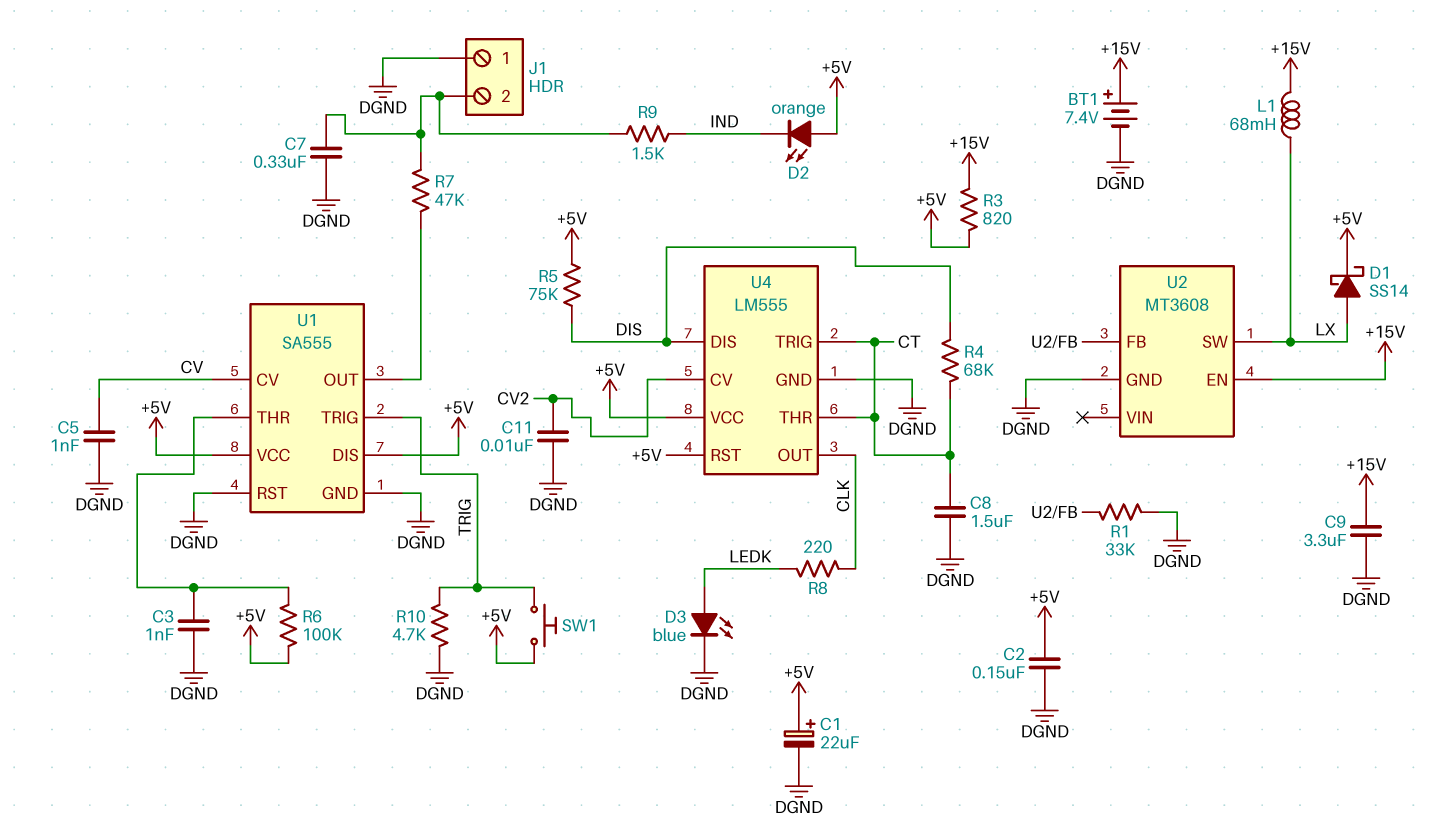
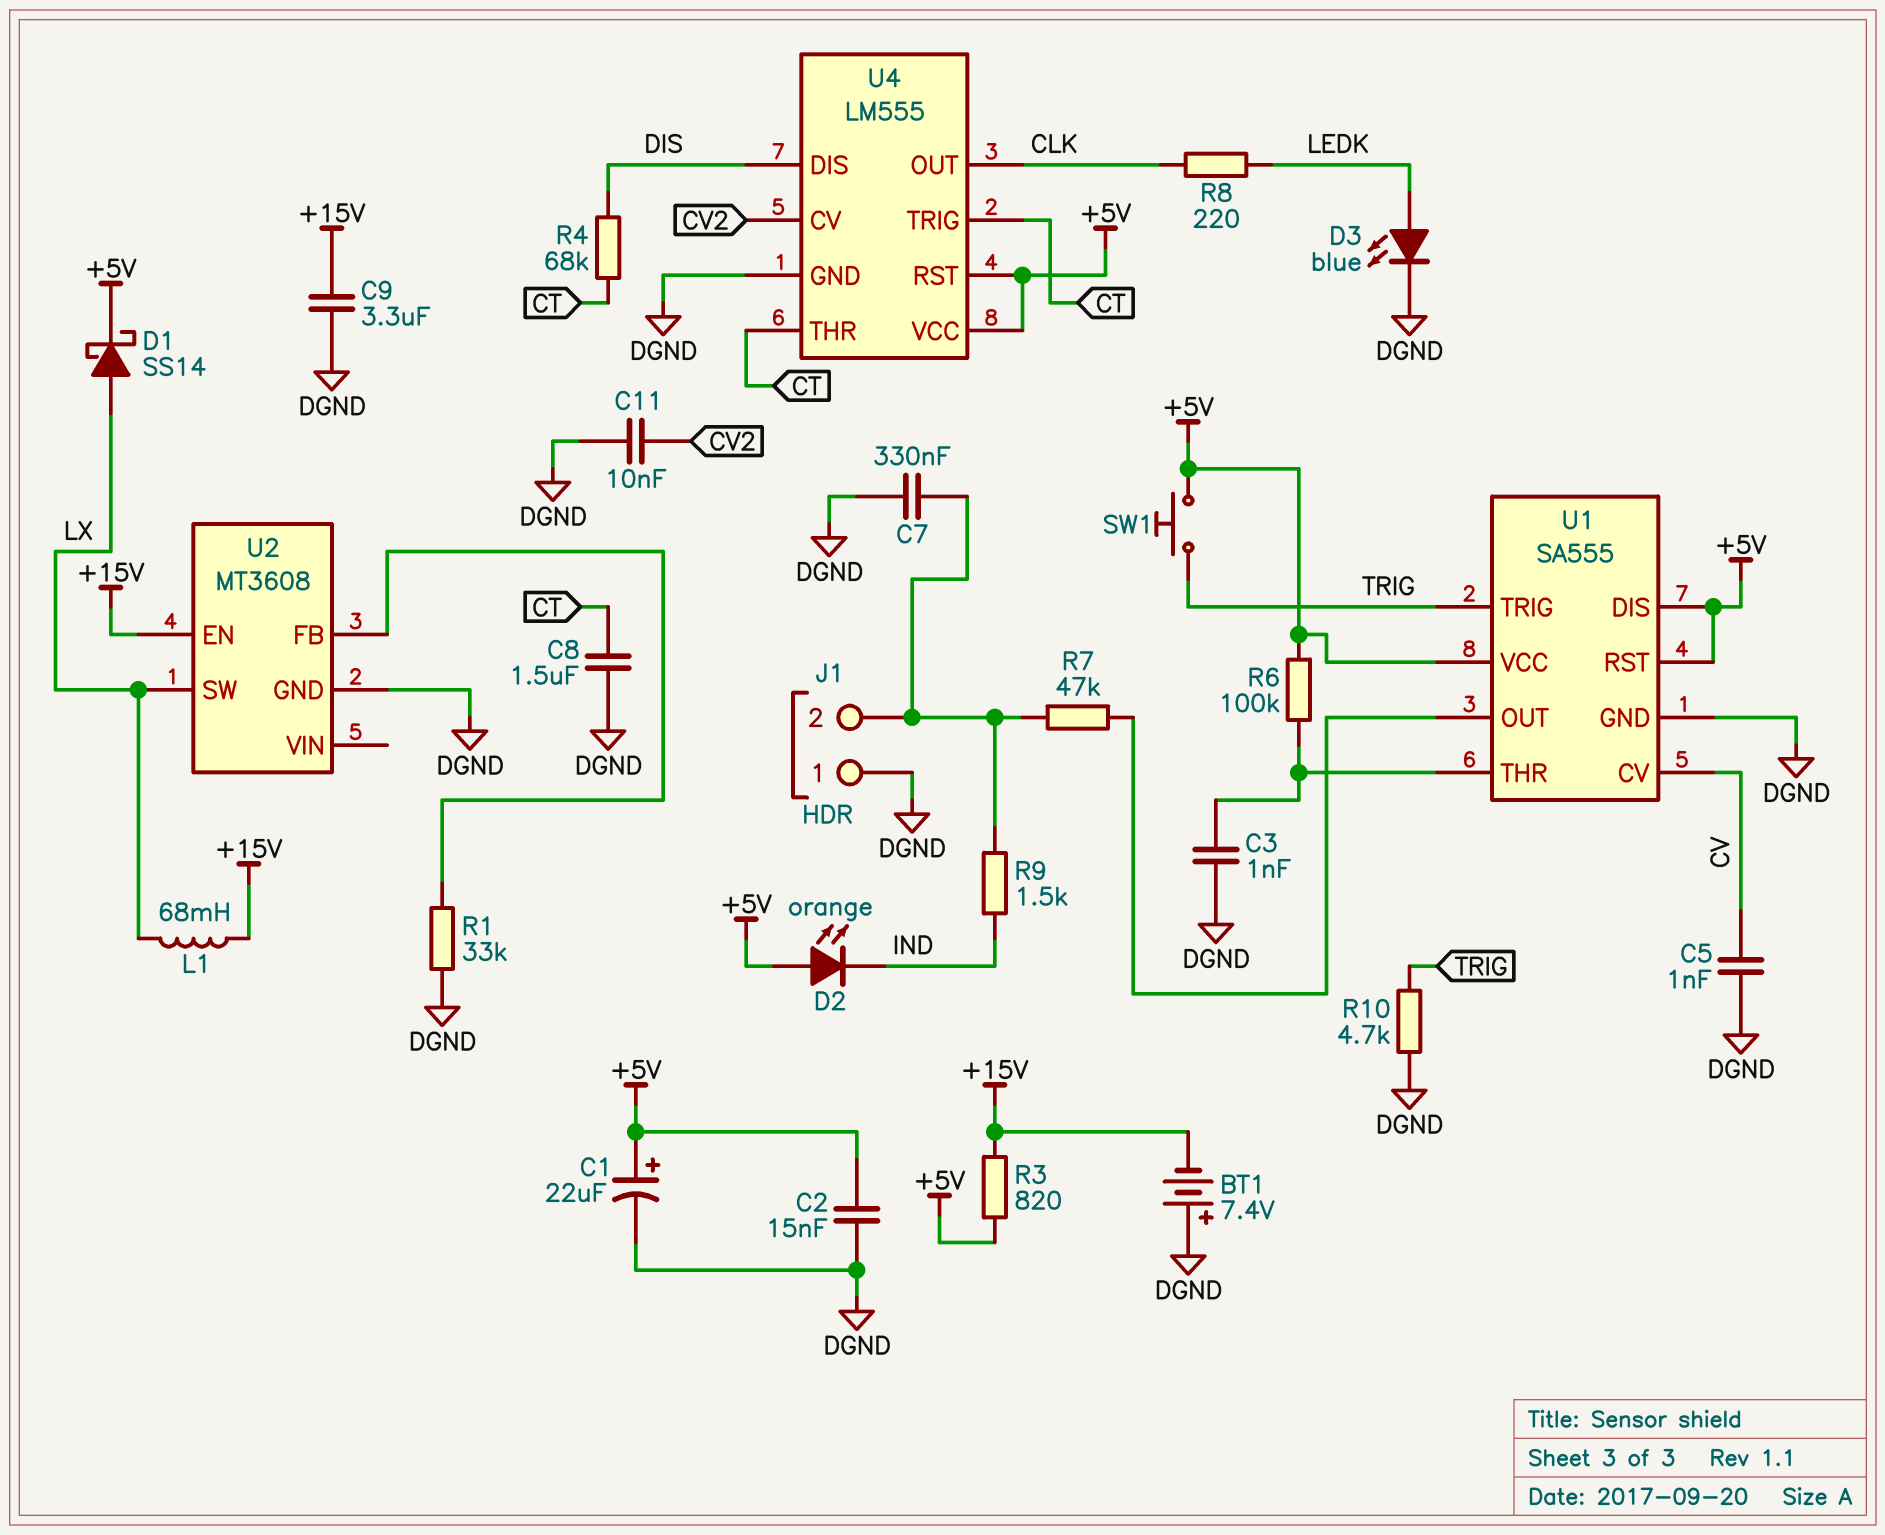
BT1: 7.4V (plus +15V, minus DGND) -> 7.4V (plus DGND, minus +15V)
C2: 150nF (+5V, DGND) -> 15nF (+5V, DGND)
R5: 75k (+5V, DIS) -> none
U1 pin RST: DGND -> +5V

